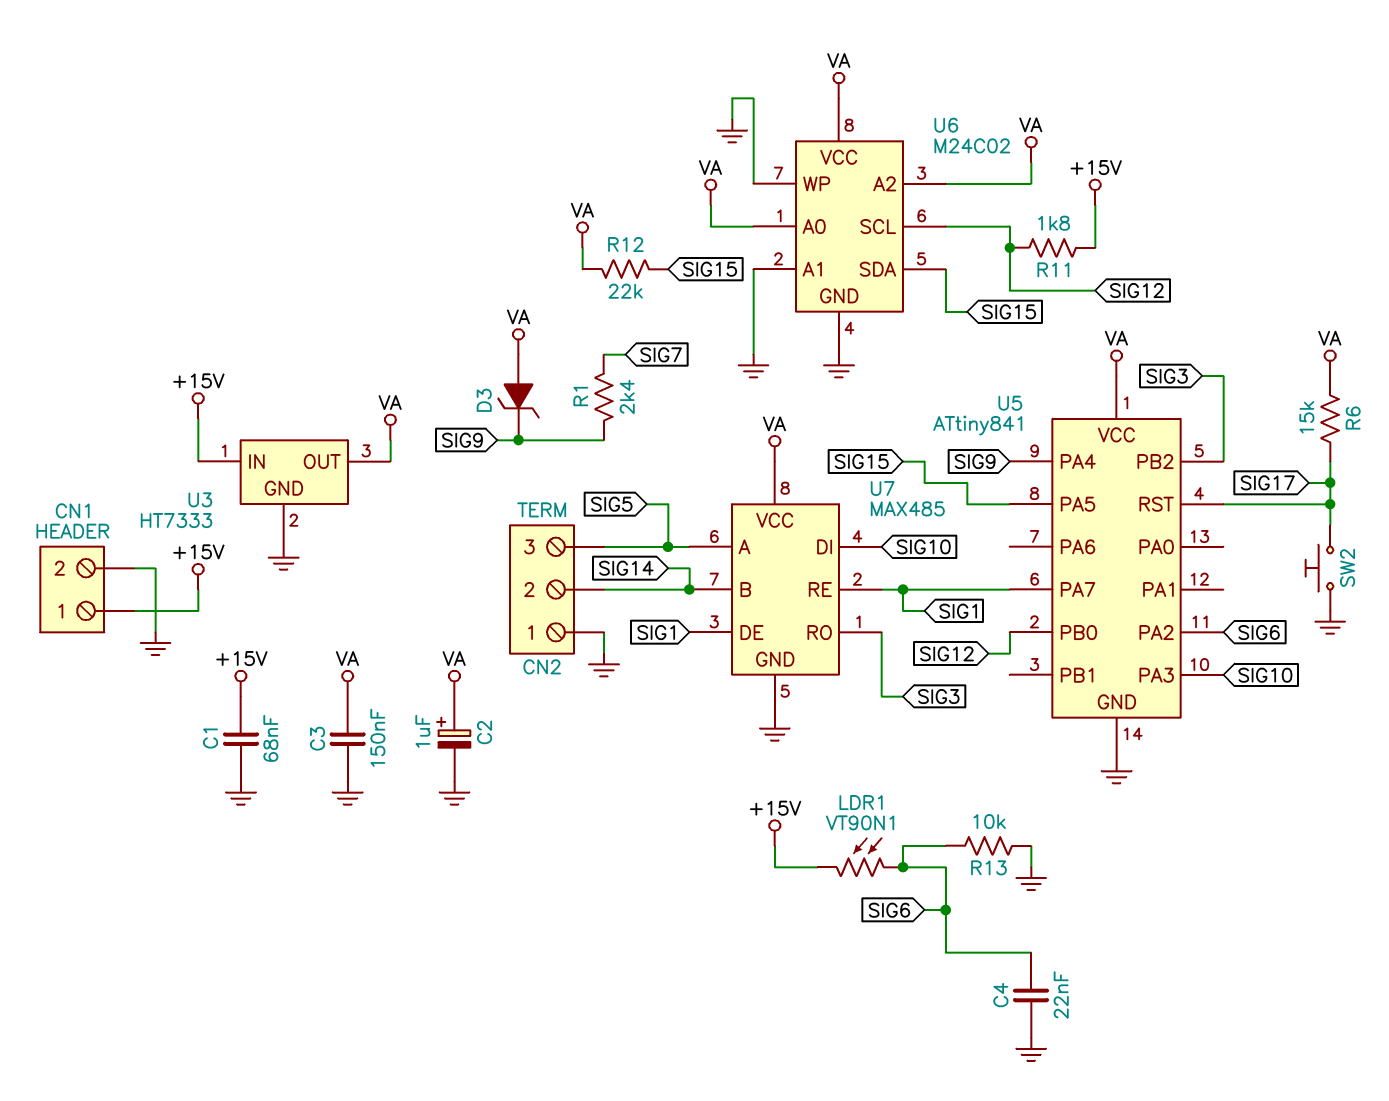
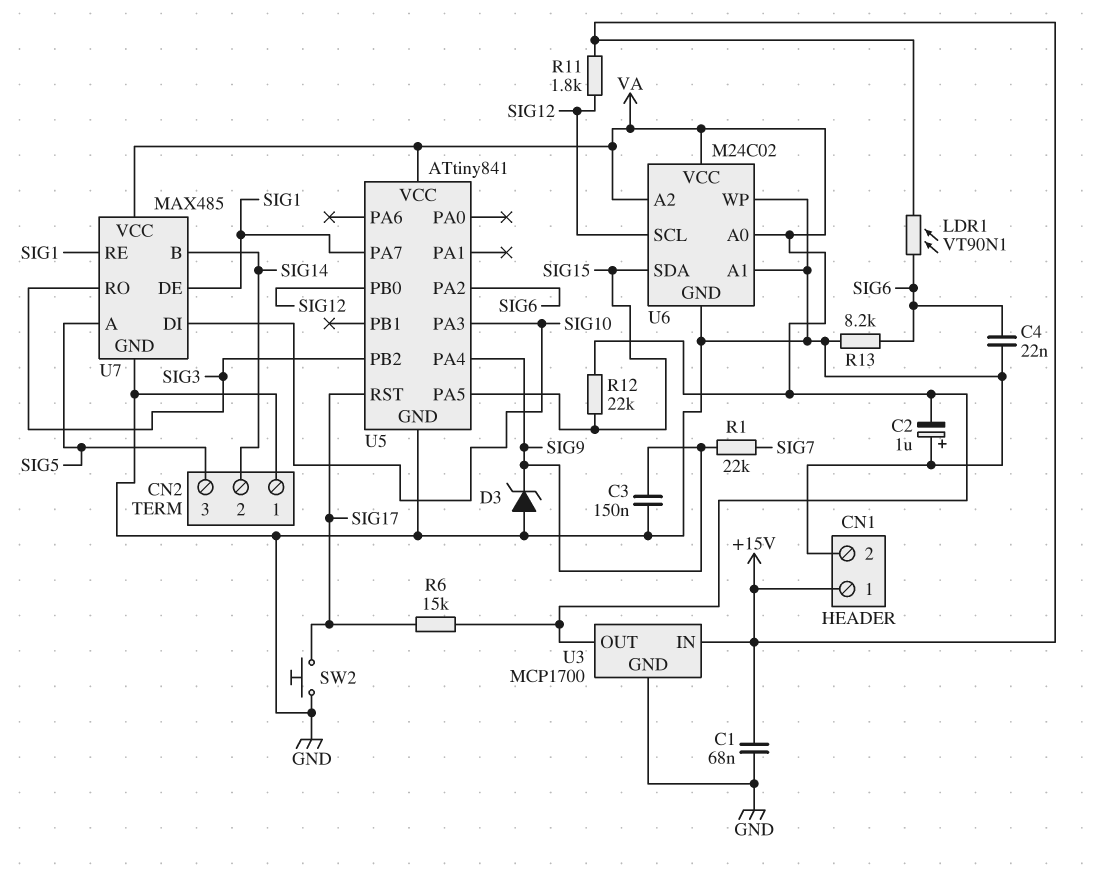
C2: 1uF (plus VA, minus GND) -> 1uF (plus GND, minus VA)
C3: 150nF (GND, VA) -> 150nF (GND, SIG9)
D3: zener (A VA, K SIG9) -> zener (A GND, K SIG9)
R1: 2.4k (SIG7, SIG9) -> 22k (SIG7, SIG9)
R13: 10k (GND, SIG6) -> 8.2k (GND, SIG6)
U3: HT7333 -> MCP1700

